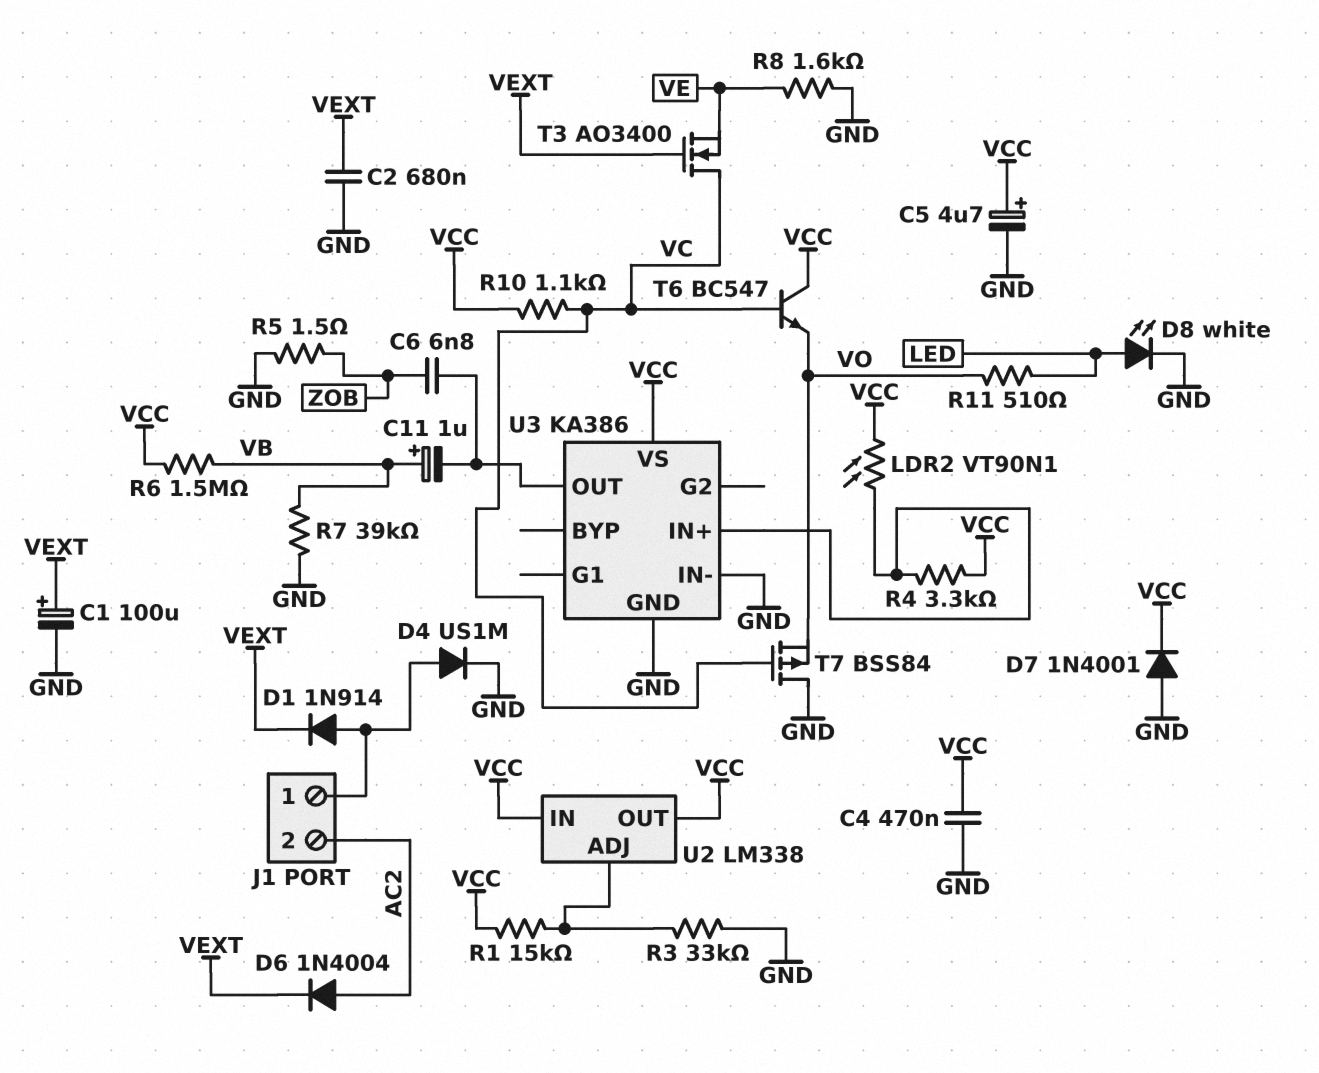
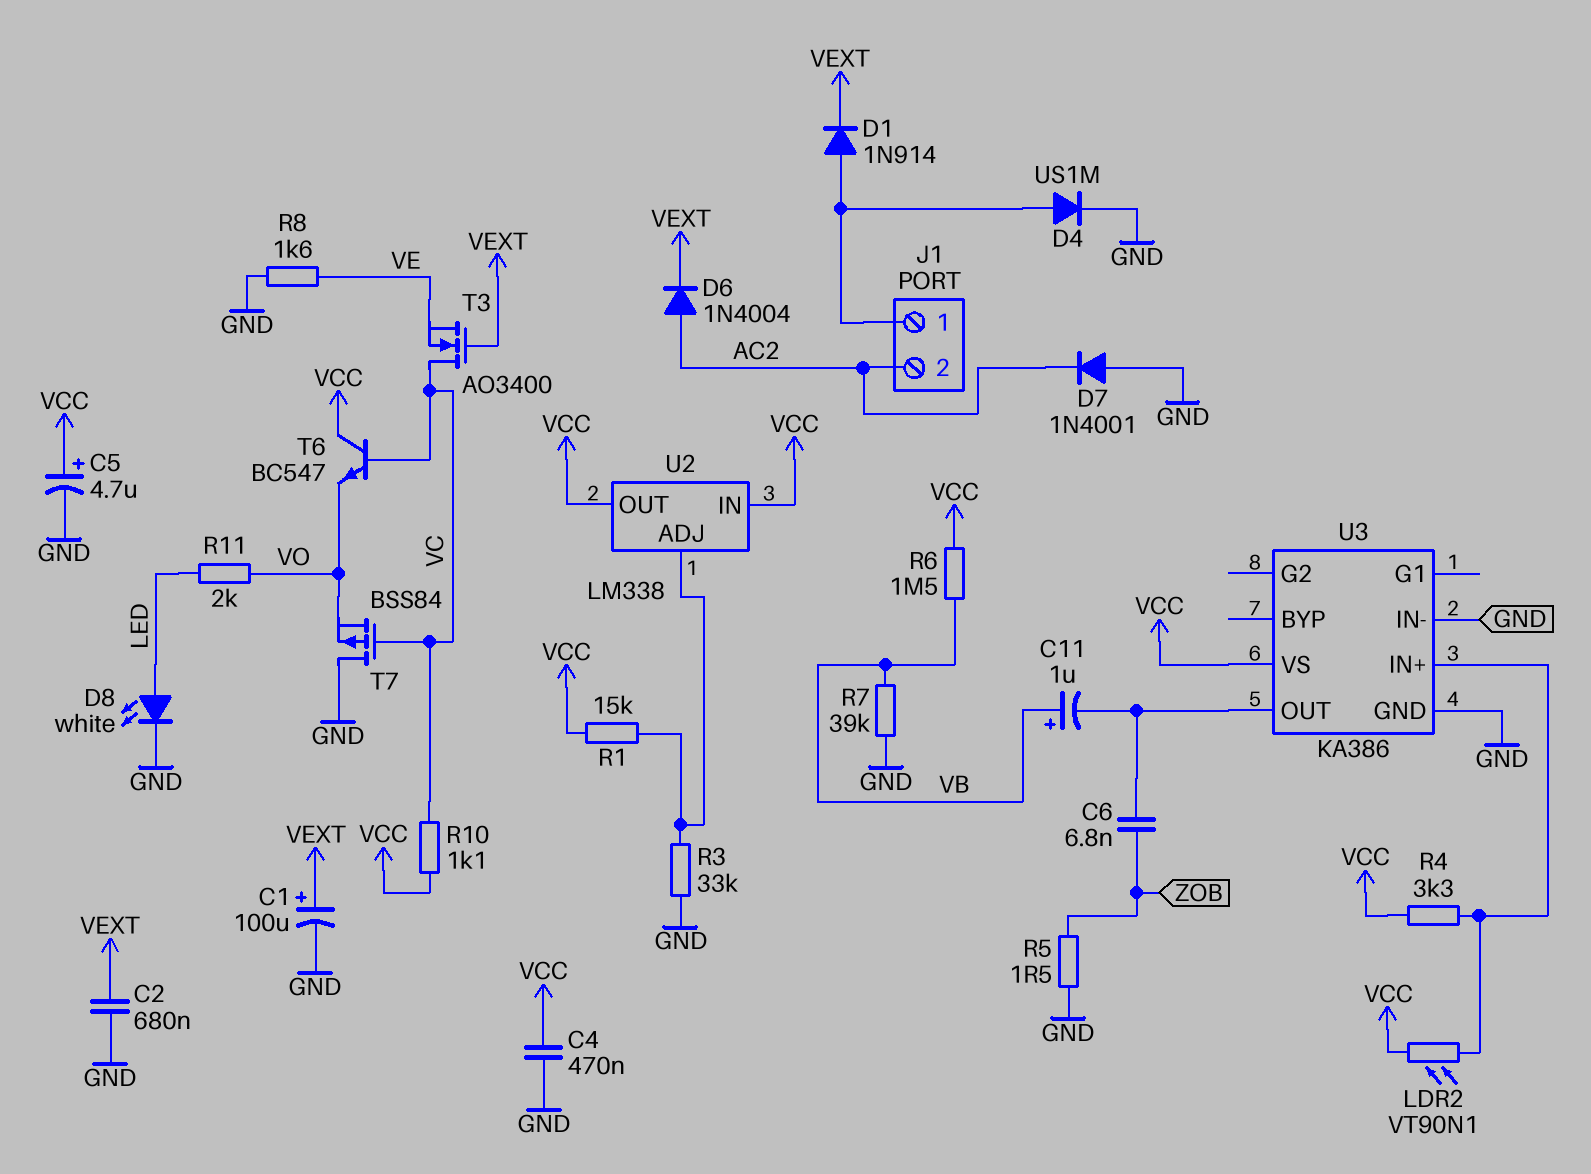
D7: diode 1N4001 (A GND, K VCC) -> diode 1N4001 (A GND, K AC2)
R11: 510 (LED, VO) -> 2k (LED, VO)

